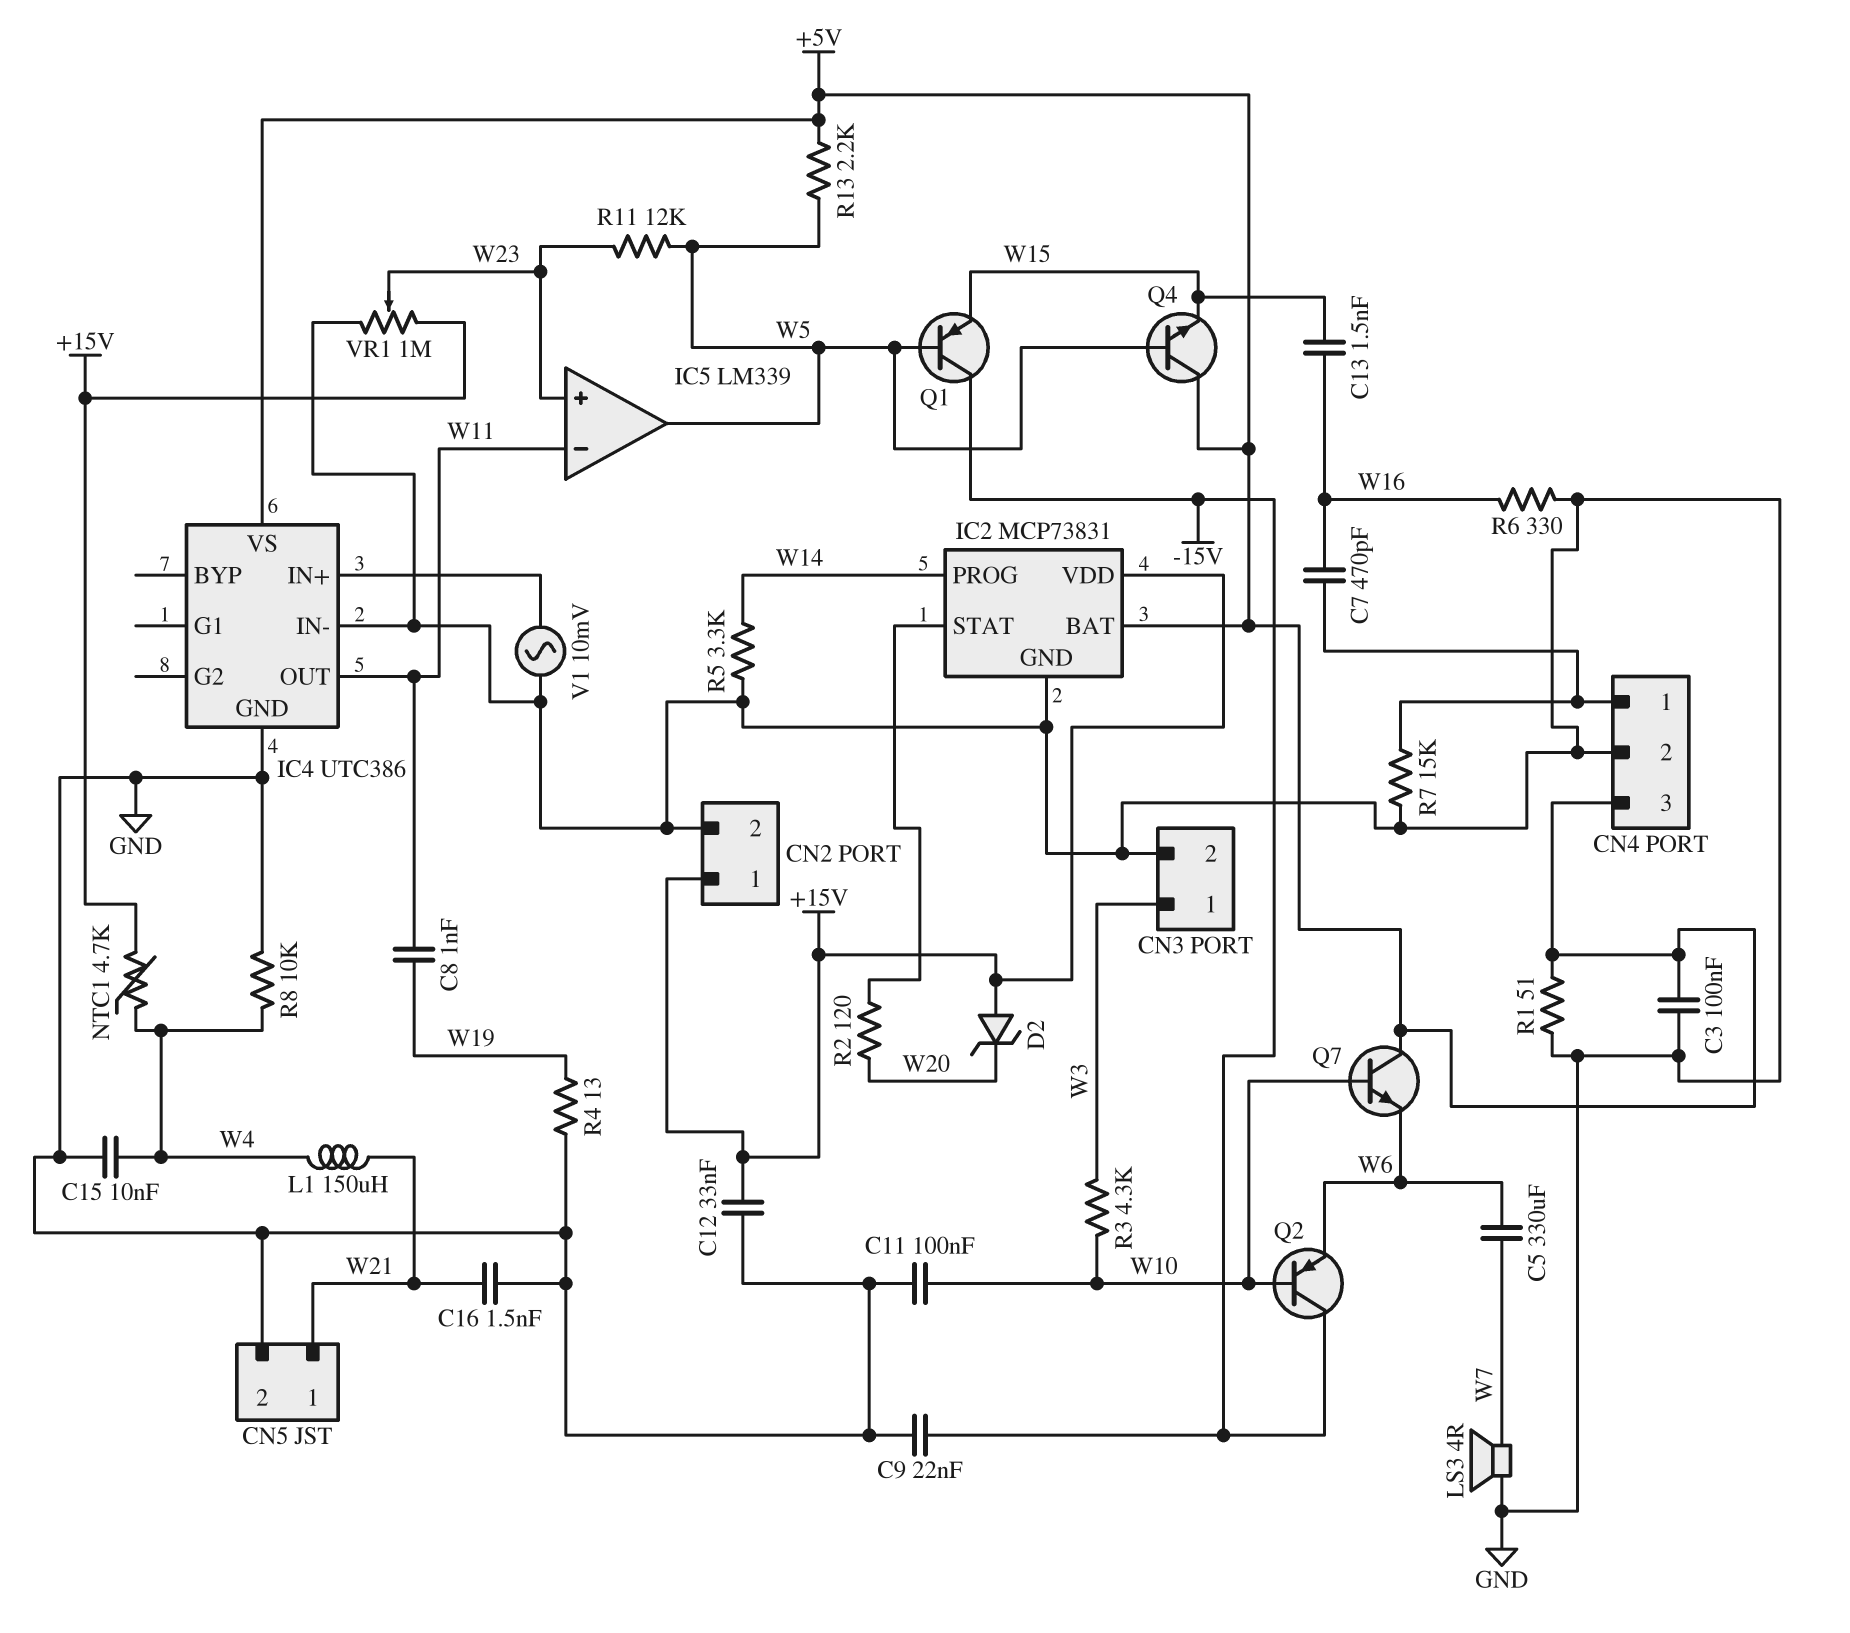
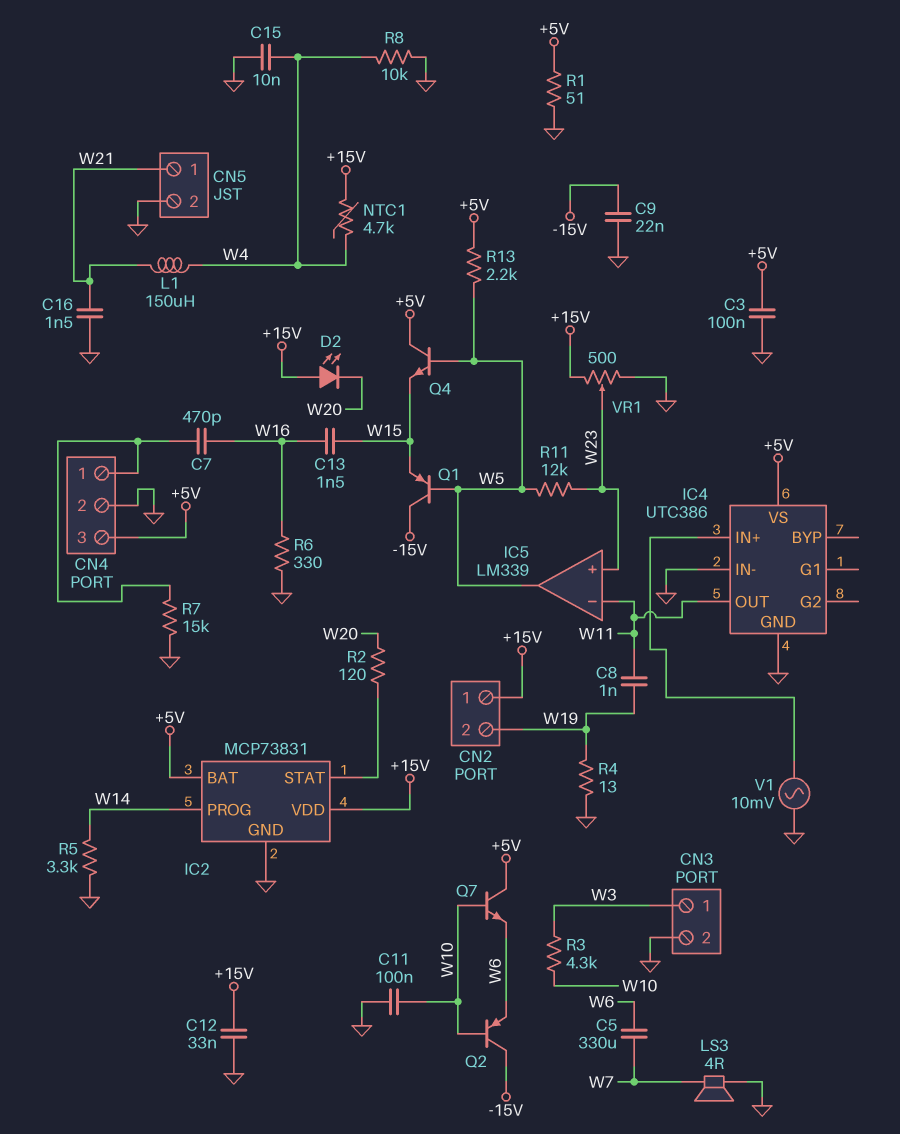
CN2 pin 2: GND -> W19
D2: zener (A +15V, K W20) -> LED (A +15V, K W20)
VR1: 1M (+15V, GND, wiper W23) -> 500 (+15V, GND, wiper W23)

